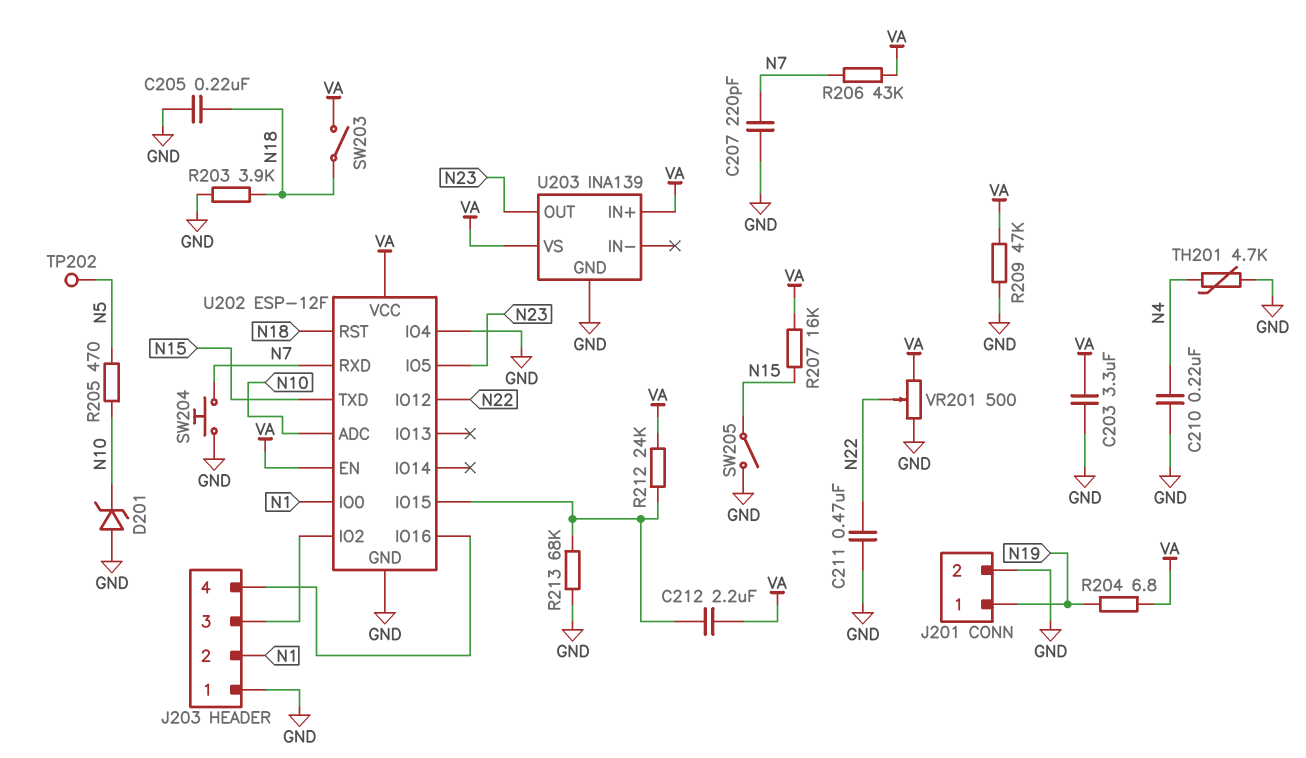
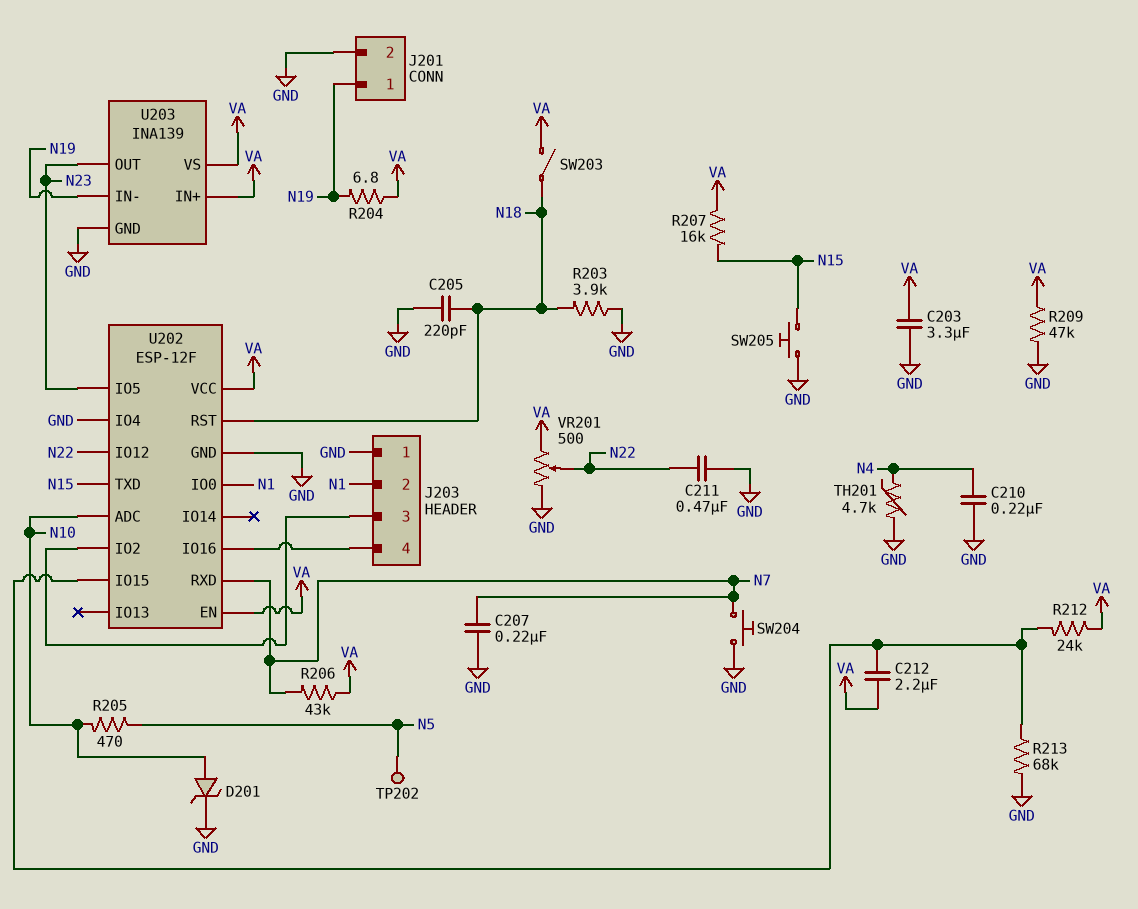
C205: 220nF (GND, N18) -> 220pF (GND, N18)
C207: 220pF (GND, N7) -> 220nF (GND, N7)
D201: zener (A GND, K N10) -> zener (A N10, K GND)
SW205: switch (GND, N15) -> button (GND, N15)
U203 pin IN-: none -> N19

